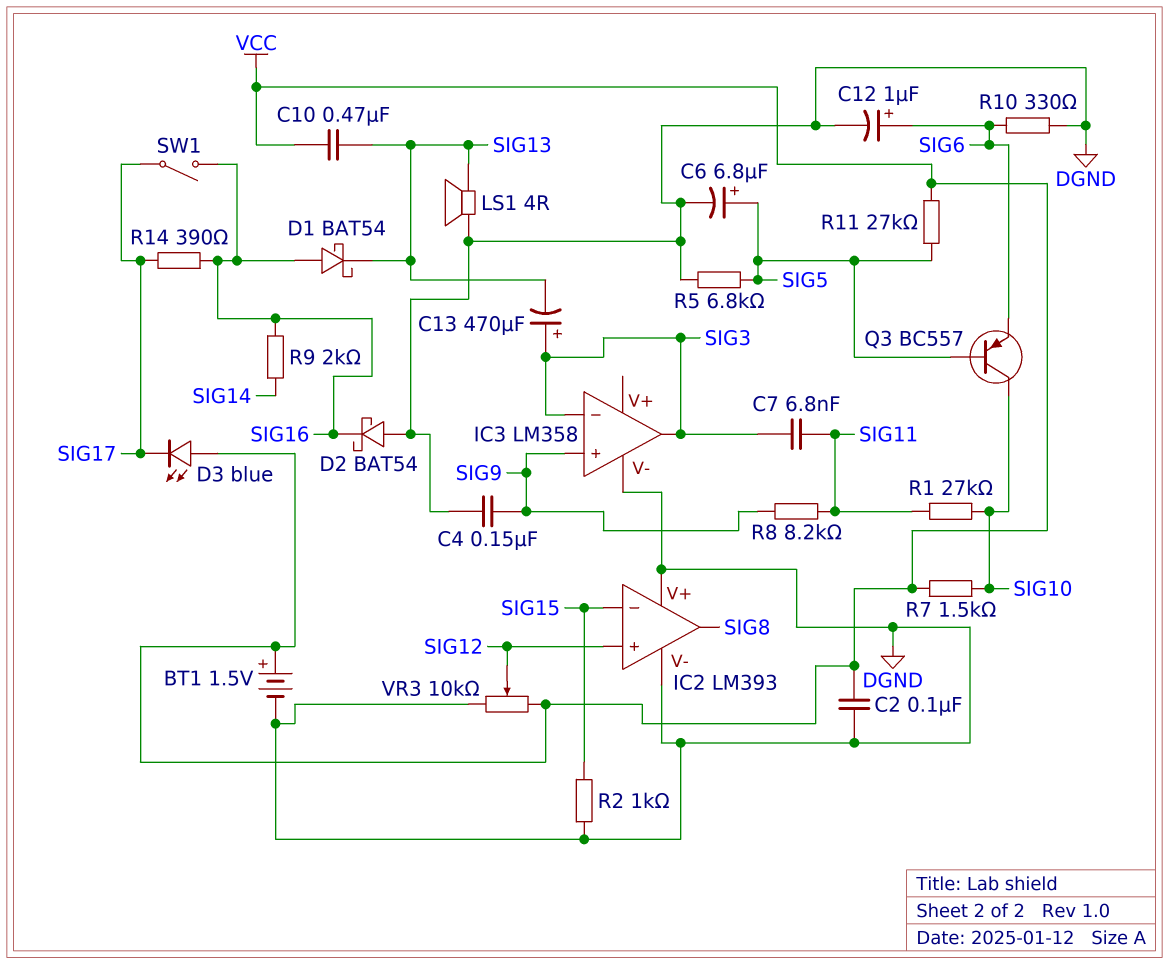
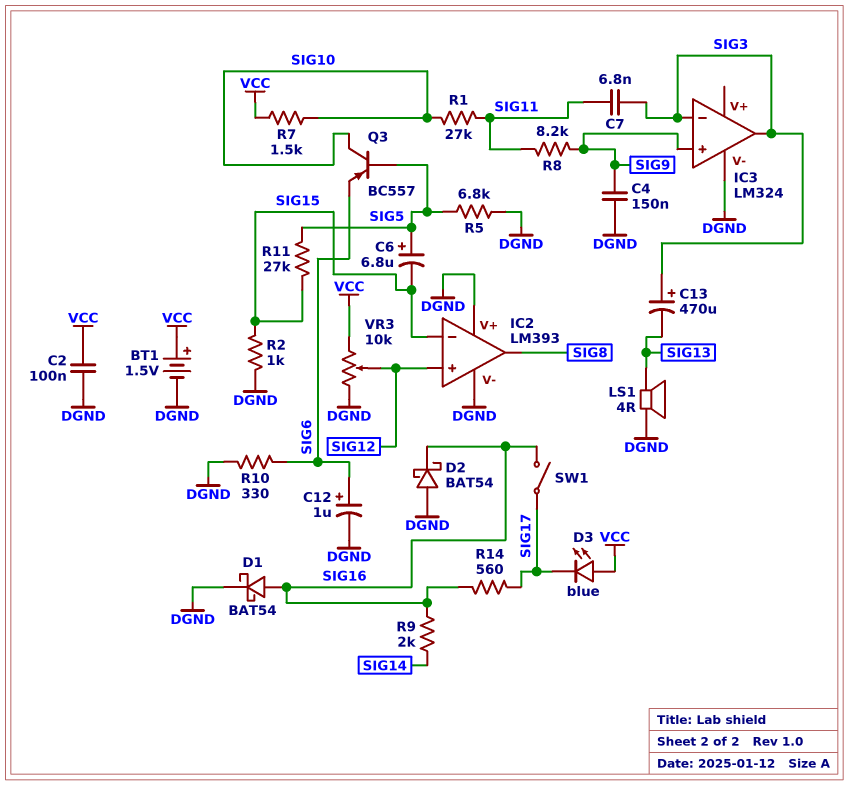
C6: 6.8uF (plus SIG5, minus DGND) -> 6.8uF (plus SIG5, minus SIG15)
C10: 470nF (SIG13, VCC) -> none
D1: schottky BAT54 (A SIG16, K SIG13) -> schottky BAT54 (A SIG16, K DGND)
IC3: LM358 -> LM324
R11: 27k (SIG5, VCC) -> 27k (SIG5, SIG15)
R14: 390 (SIG16, SIG17) -> 560 (SIG16, SIG17)

